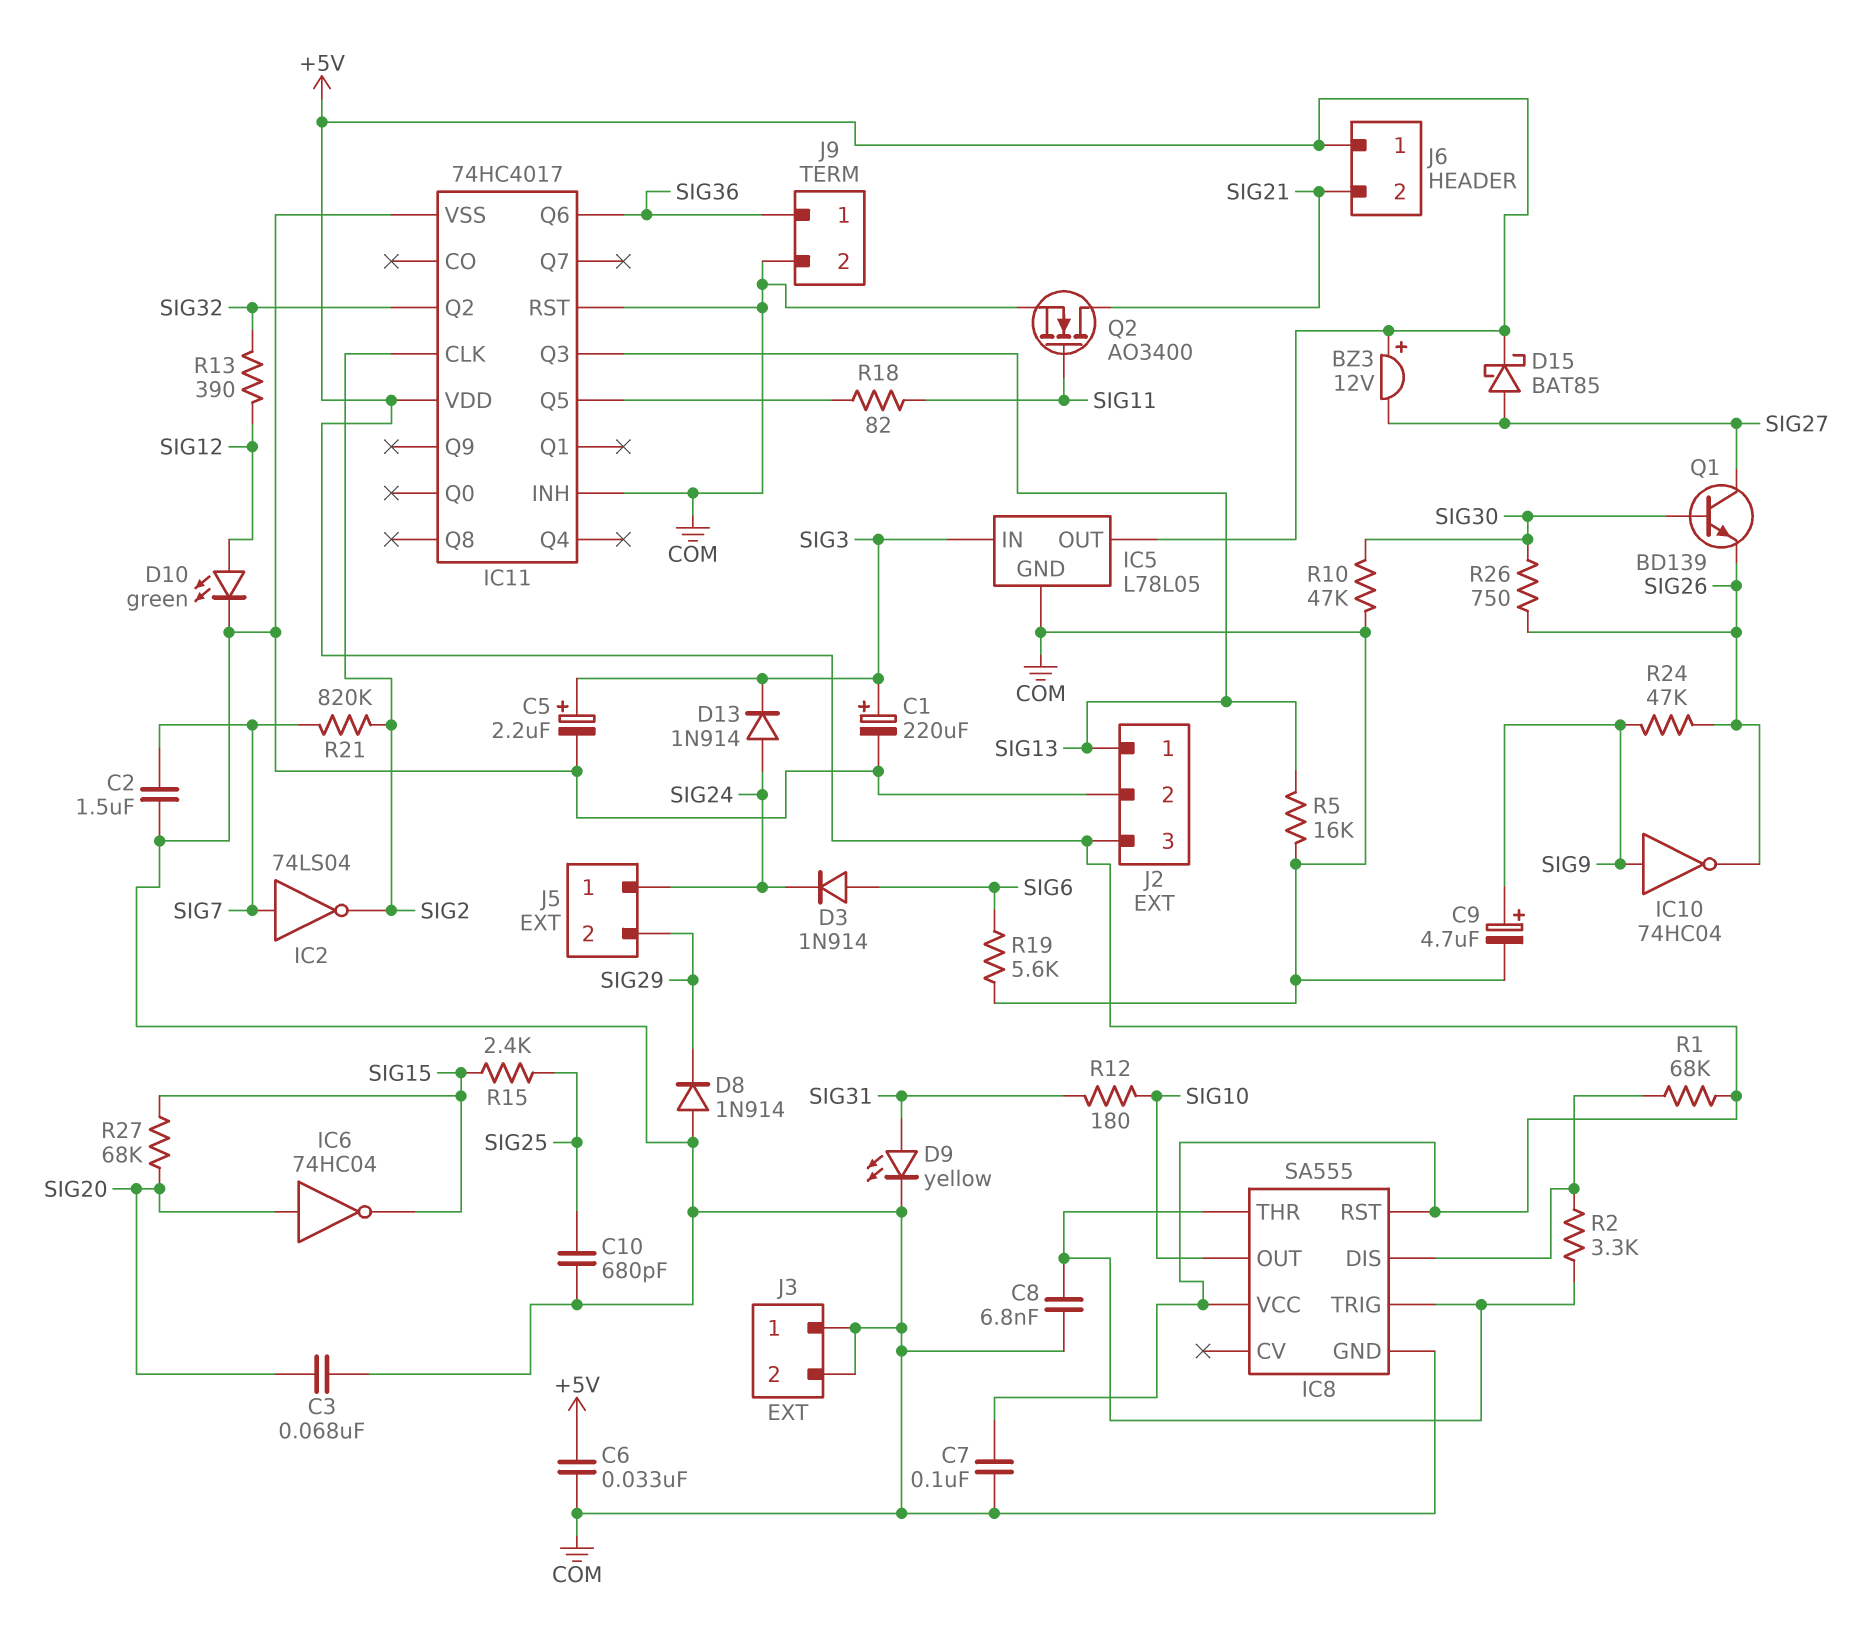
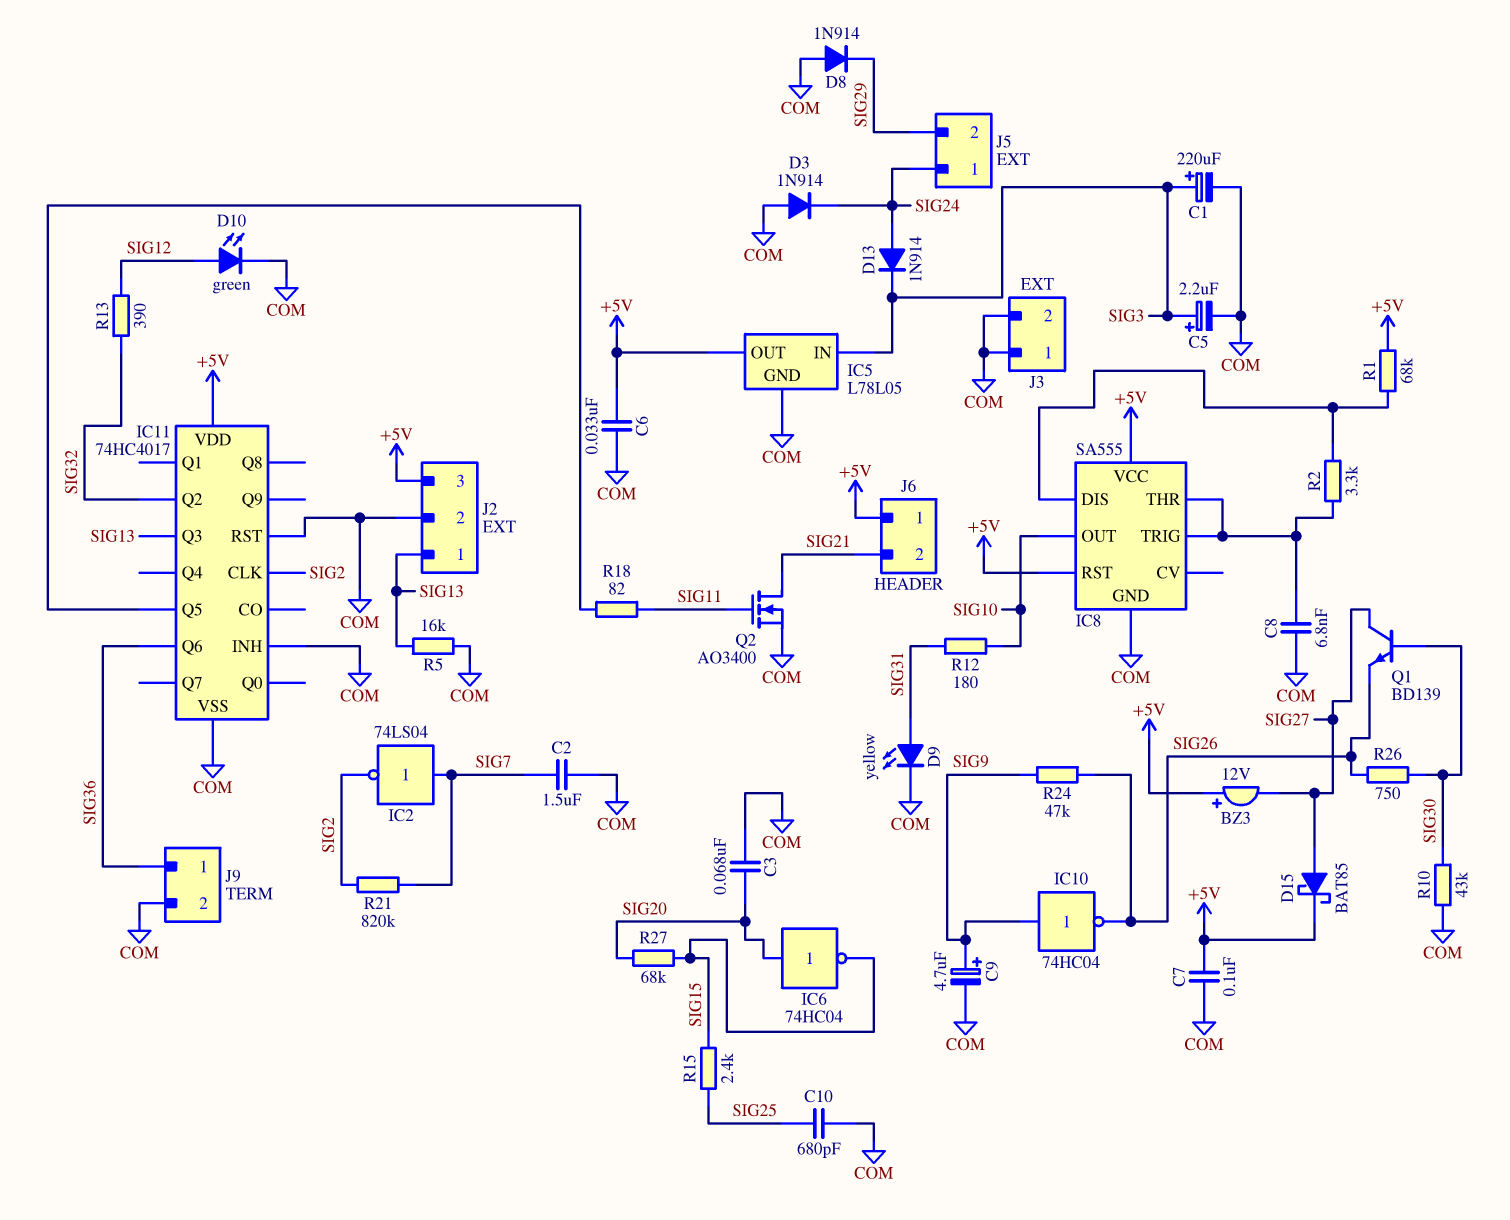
D3: diode 1N914 (A SIG6, K SIG24) -> diode 1N914 (A COM, K SIG24)
R10: 47k (COM, SIG30) -> 43k (COM, SIG30)
R19: 5.6k (COM, SIG6) -> none

